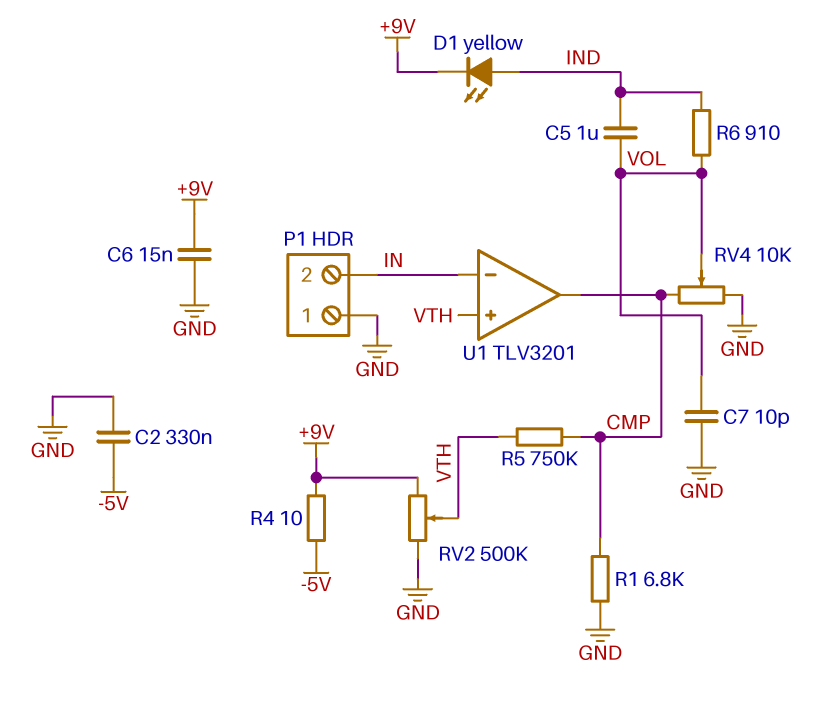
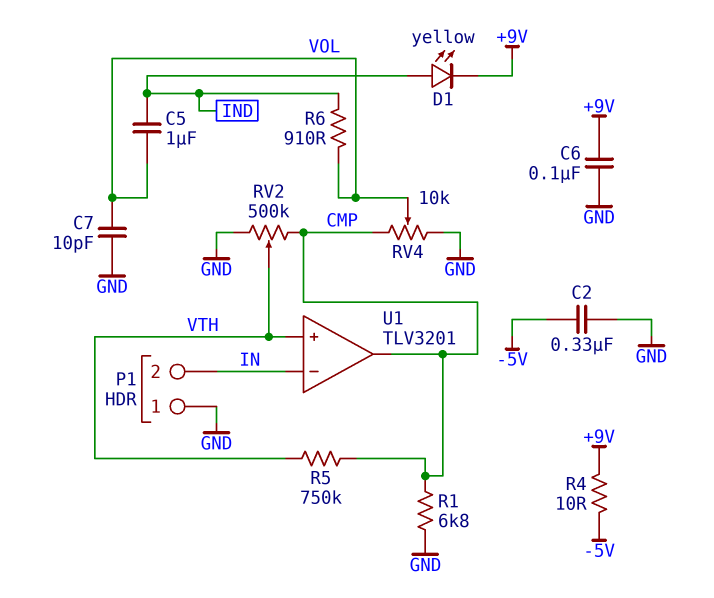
C6: 15nF (+9V, GND) -> 100nF (+9V, GND)
RV2: 500k (+9V, GND, wiper VTH) -> 500k (CMP, GND, wiper VTH)

